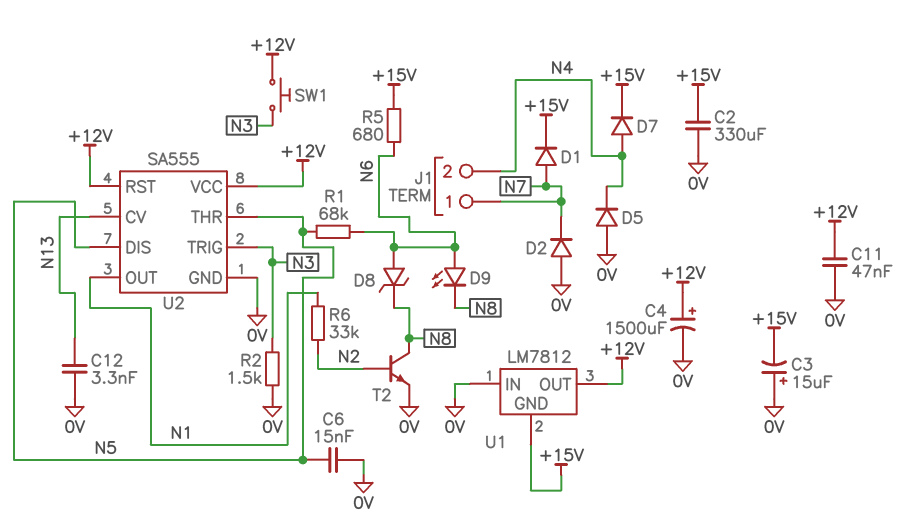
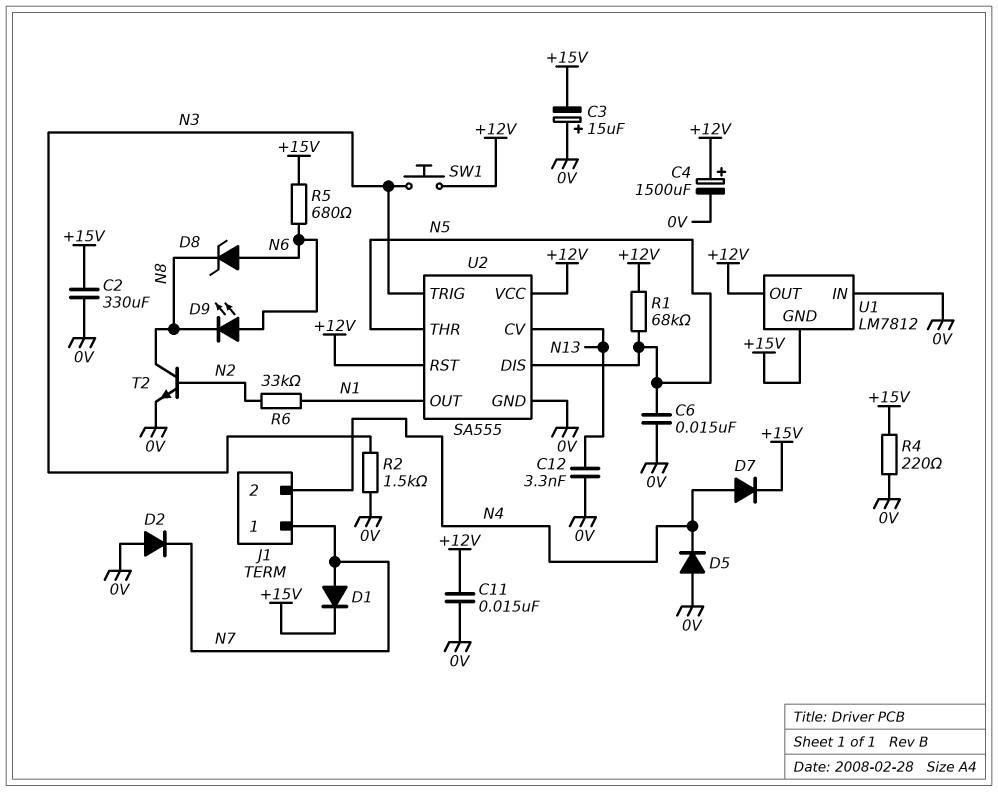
C11: 47nF (+12V, 0V) -> 15nF (+12V, 0V)
R1: 68k (N5, N6) -> 68k (+12V, N5)
R4: none -> 220 (+15V, 0V)

